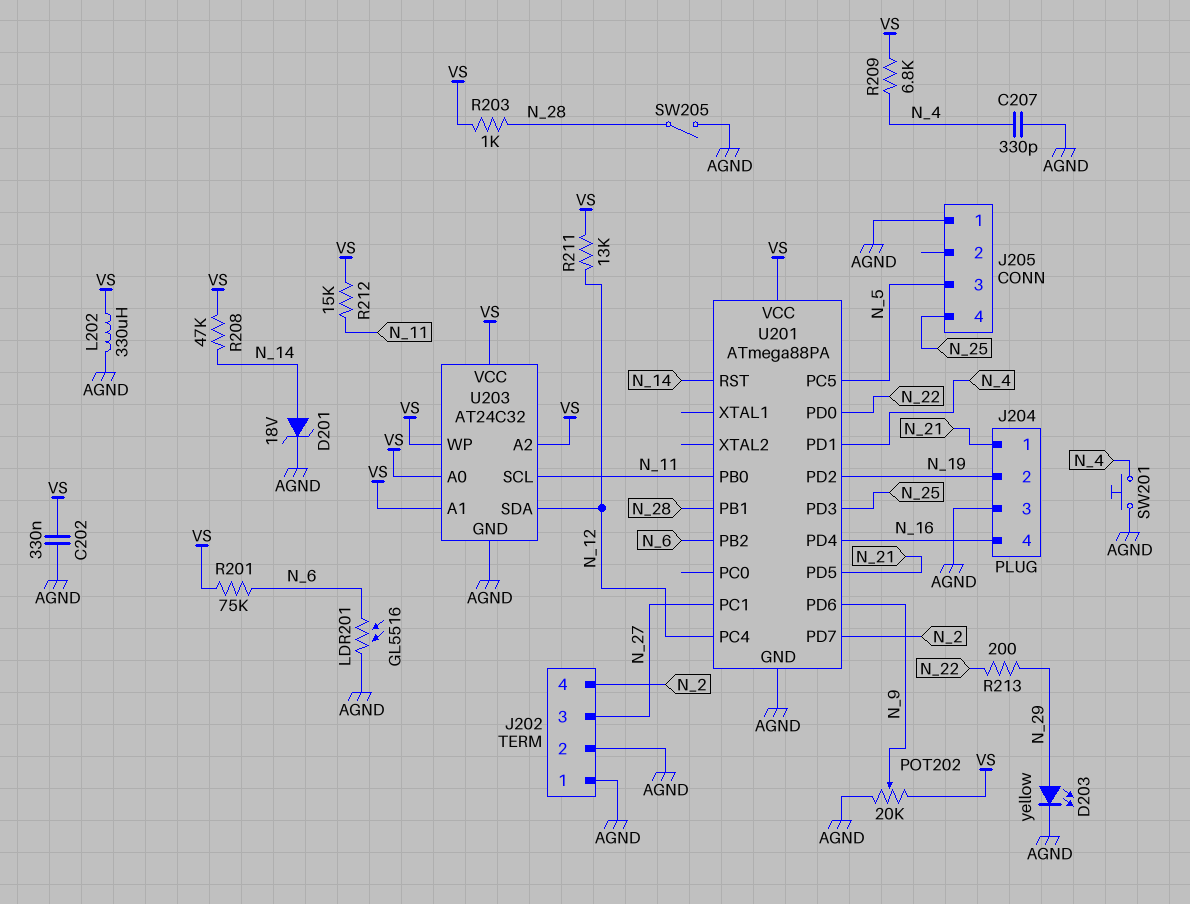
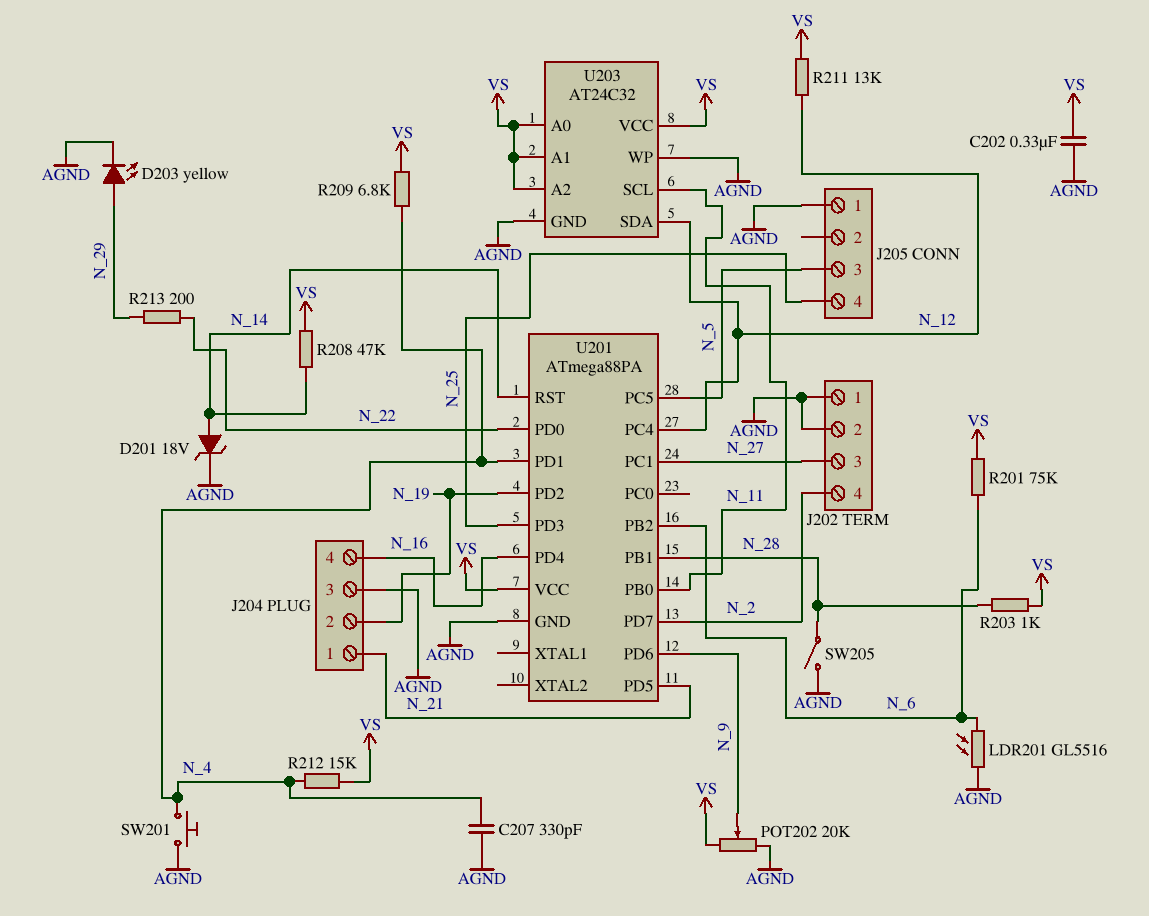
L202: 330uH (AGND, VS) -> none
R212: 15k (N_11, VS) -> 15k (N_4, VS)
U203 pin WP: VS -> AGND

